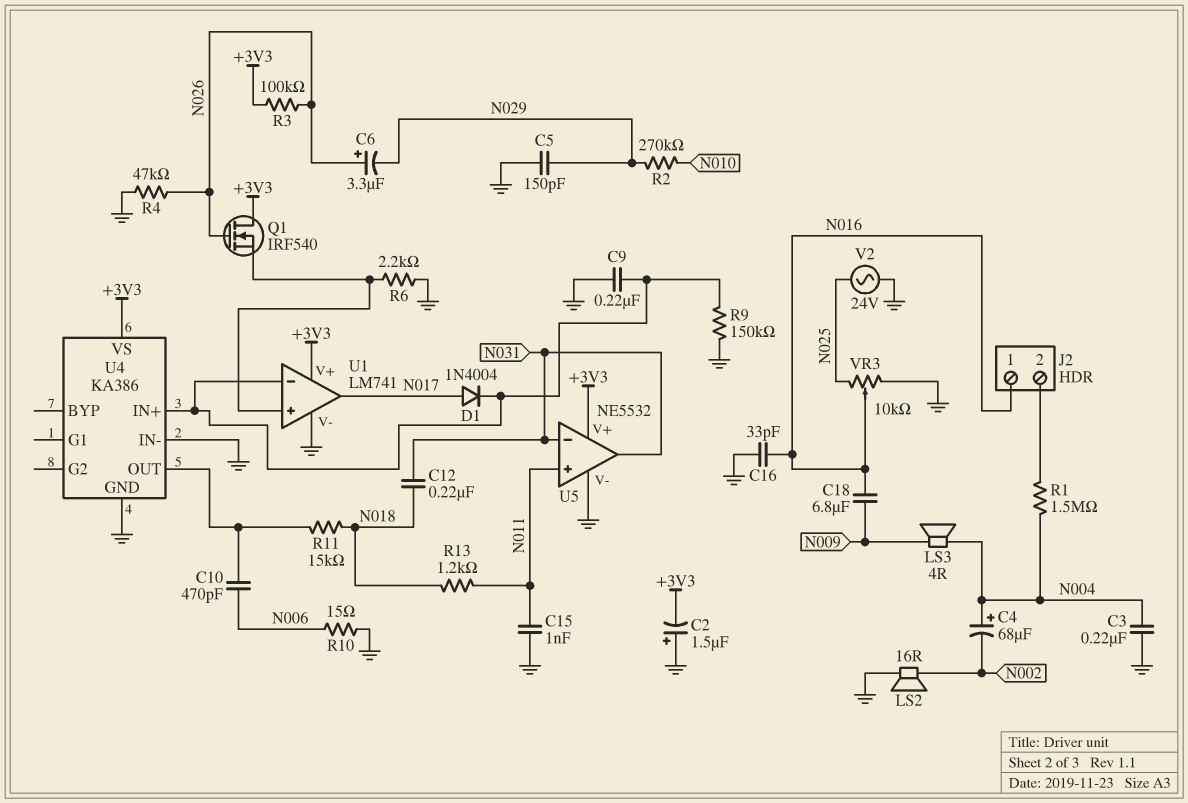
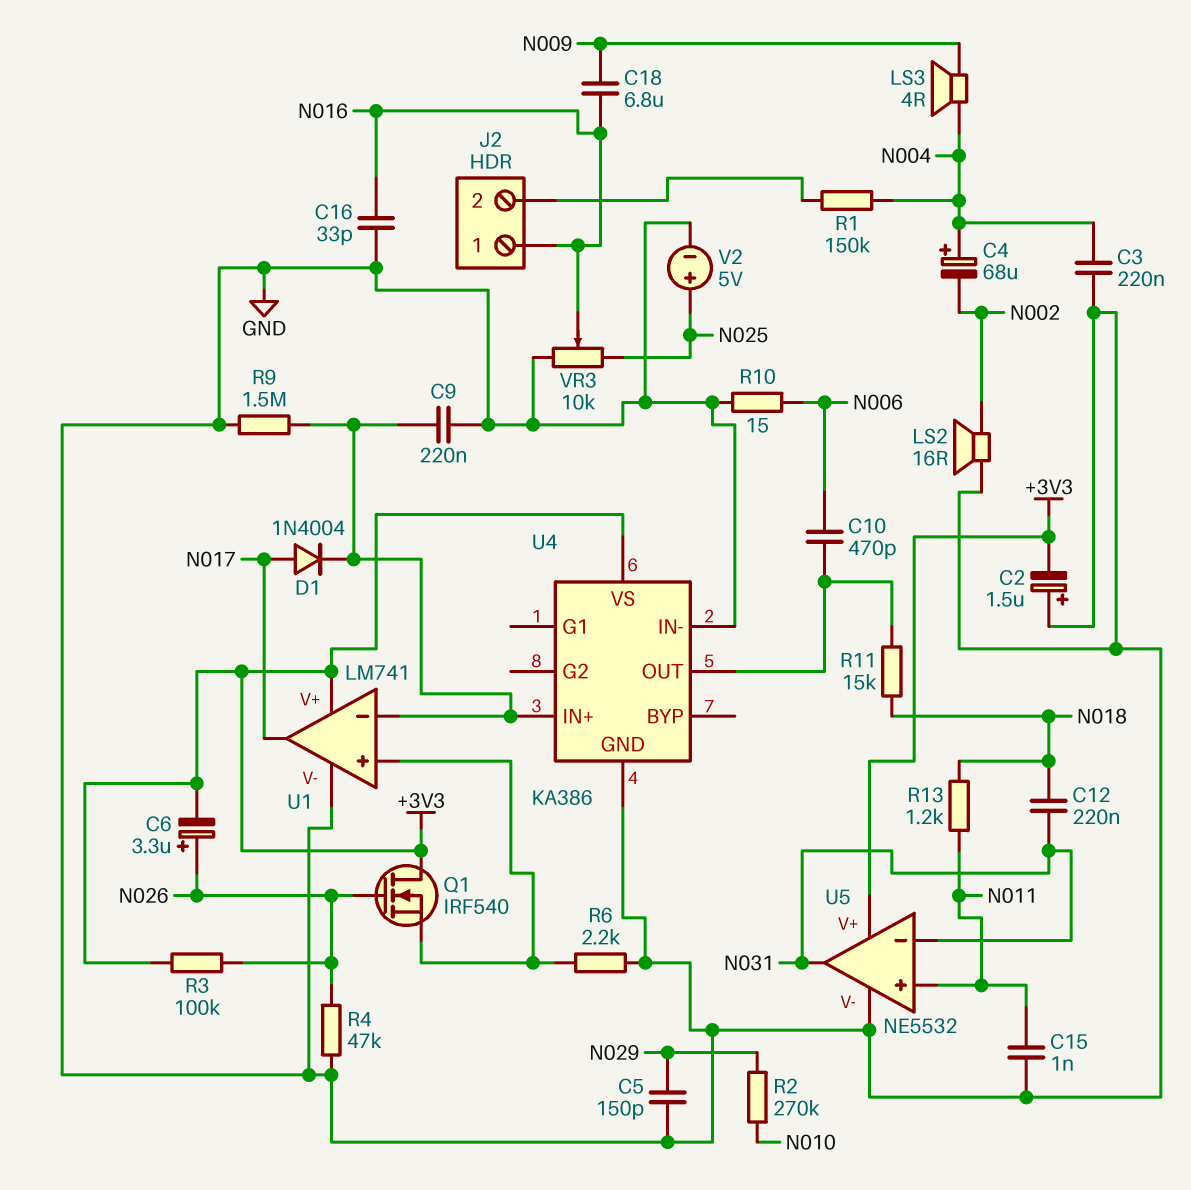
C6: 3.3uF (plus N026, minus N029) -> 3.3uF (plus N026, minus +3V3)
R1: 1.5M (J2/2, N004) -> 150k (J2/2, N004)
R9: 150k (GND, U1/in-) -> 1.5M (GND, U1/in-)
V2: AC 24V (GND, N025) -> 5V (plus N025, minus GND)

